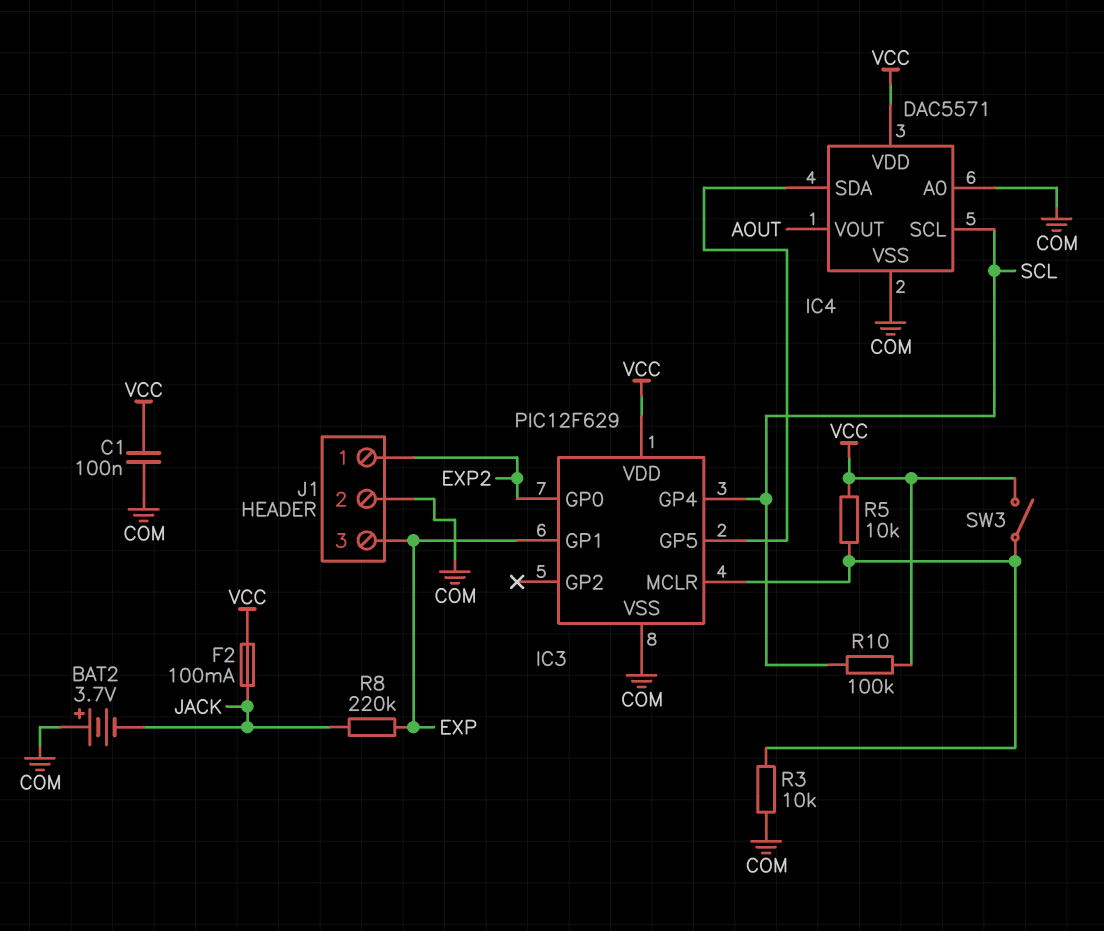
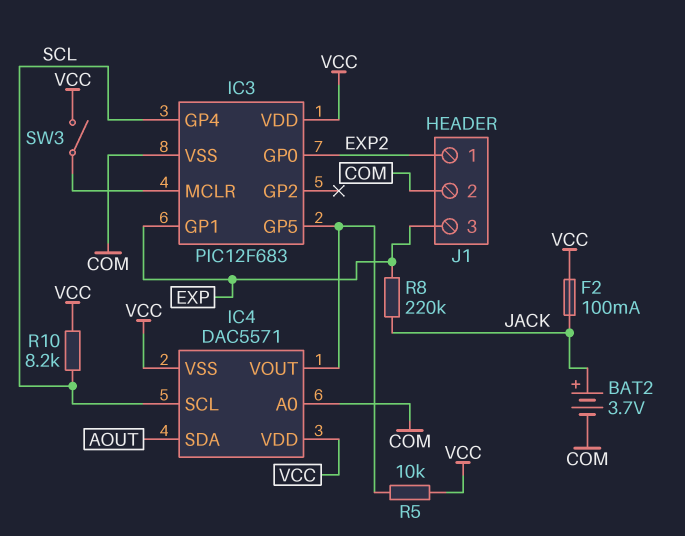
BAT2: 3.7V (plus COM, minus JACK) -> 3.7V (plus JACK, minus COM)
C1: 100nF (COM, VCC) -> none
IC3: PIC12F629 -> PIC12F683
IC4 pin SDA: IC3/GP5 -> AOUT
IC4 pin VOUT: AOUT -> IC3/GP5
IC4 pin VSS: COM -> VCC
R3: 10k (COM, IC3/MCLR) -> none
R5: 10k (IC3/MCLR, VCC) -> 10k (IC3/GP5, VCC)
R10: 100k (SCL, VCC) -> 8.2k (SCL, VCC)

